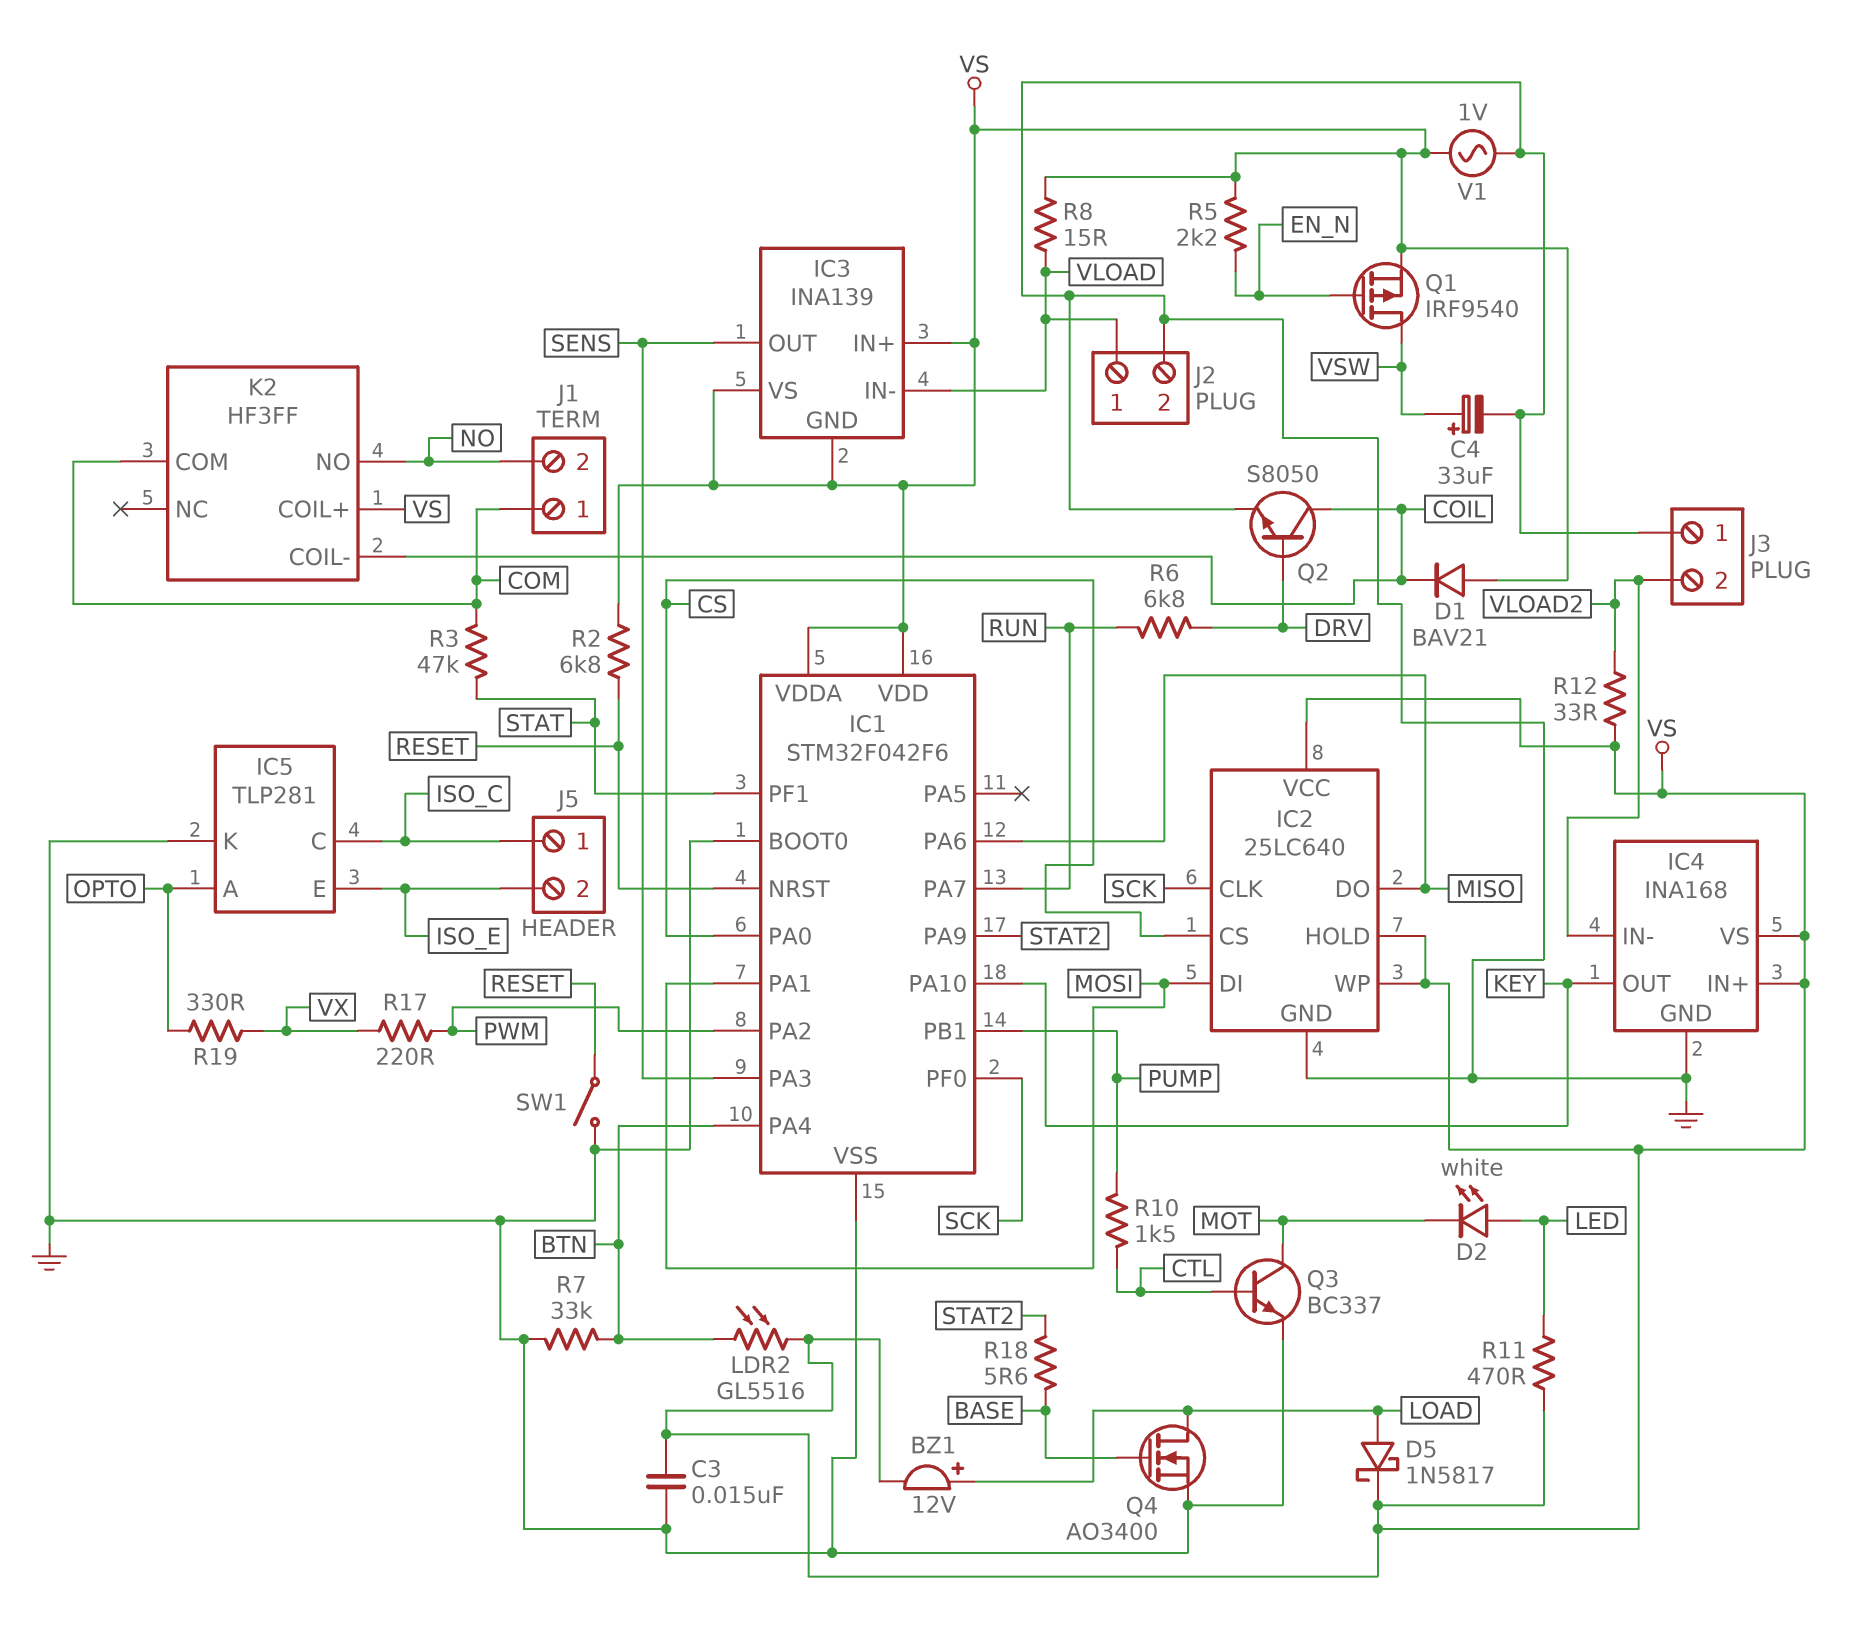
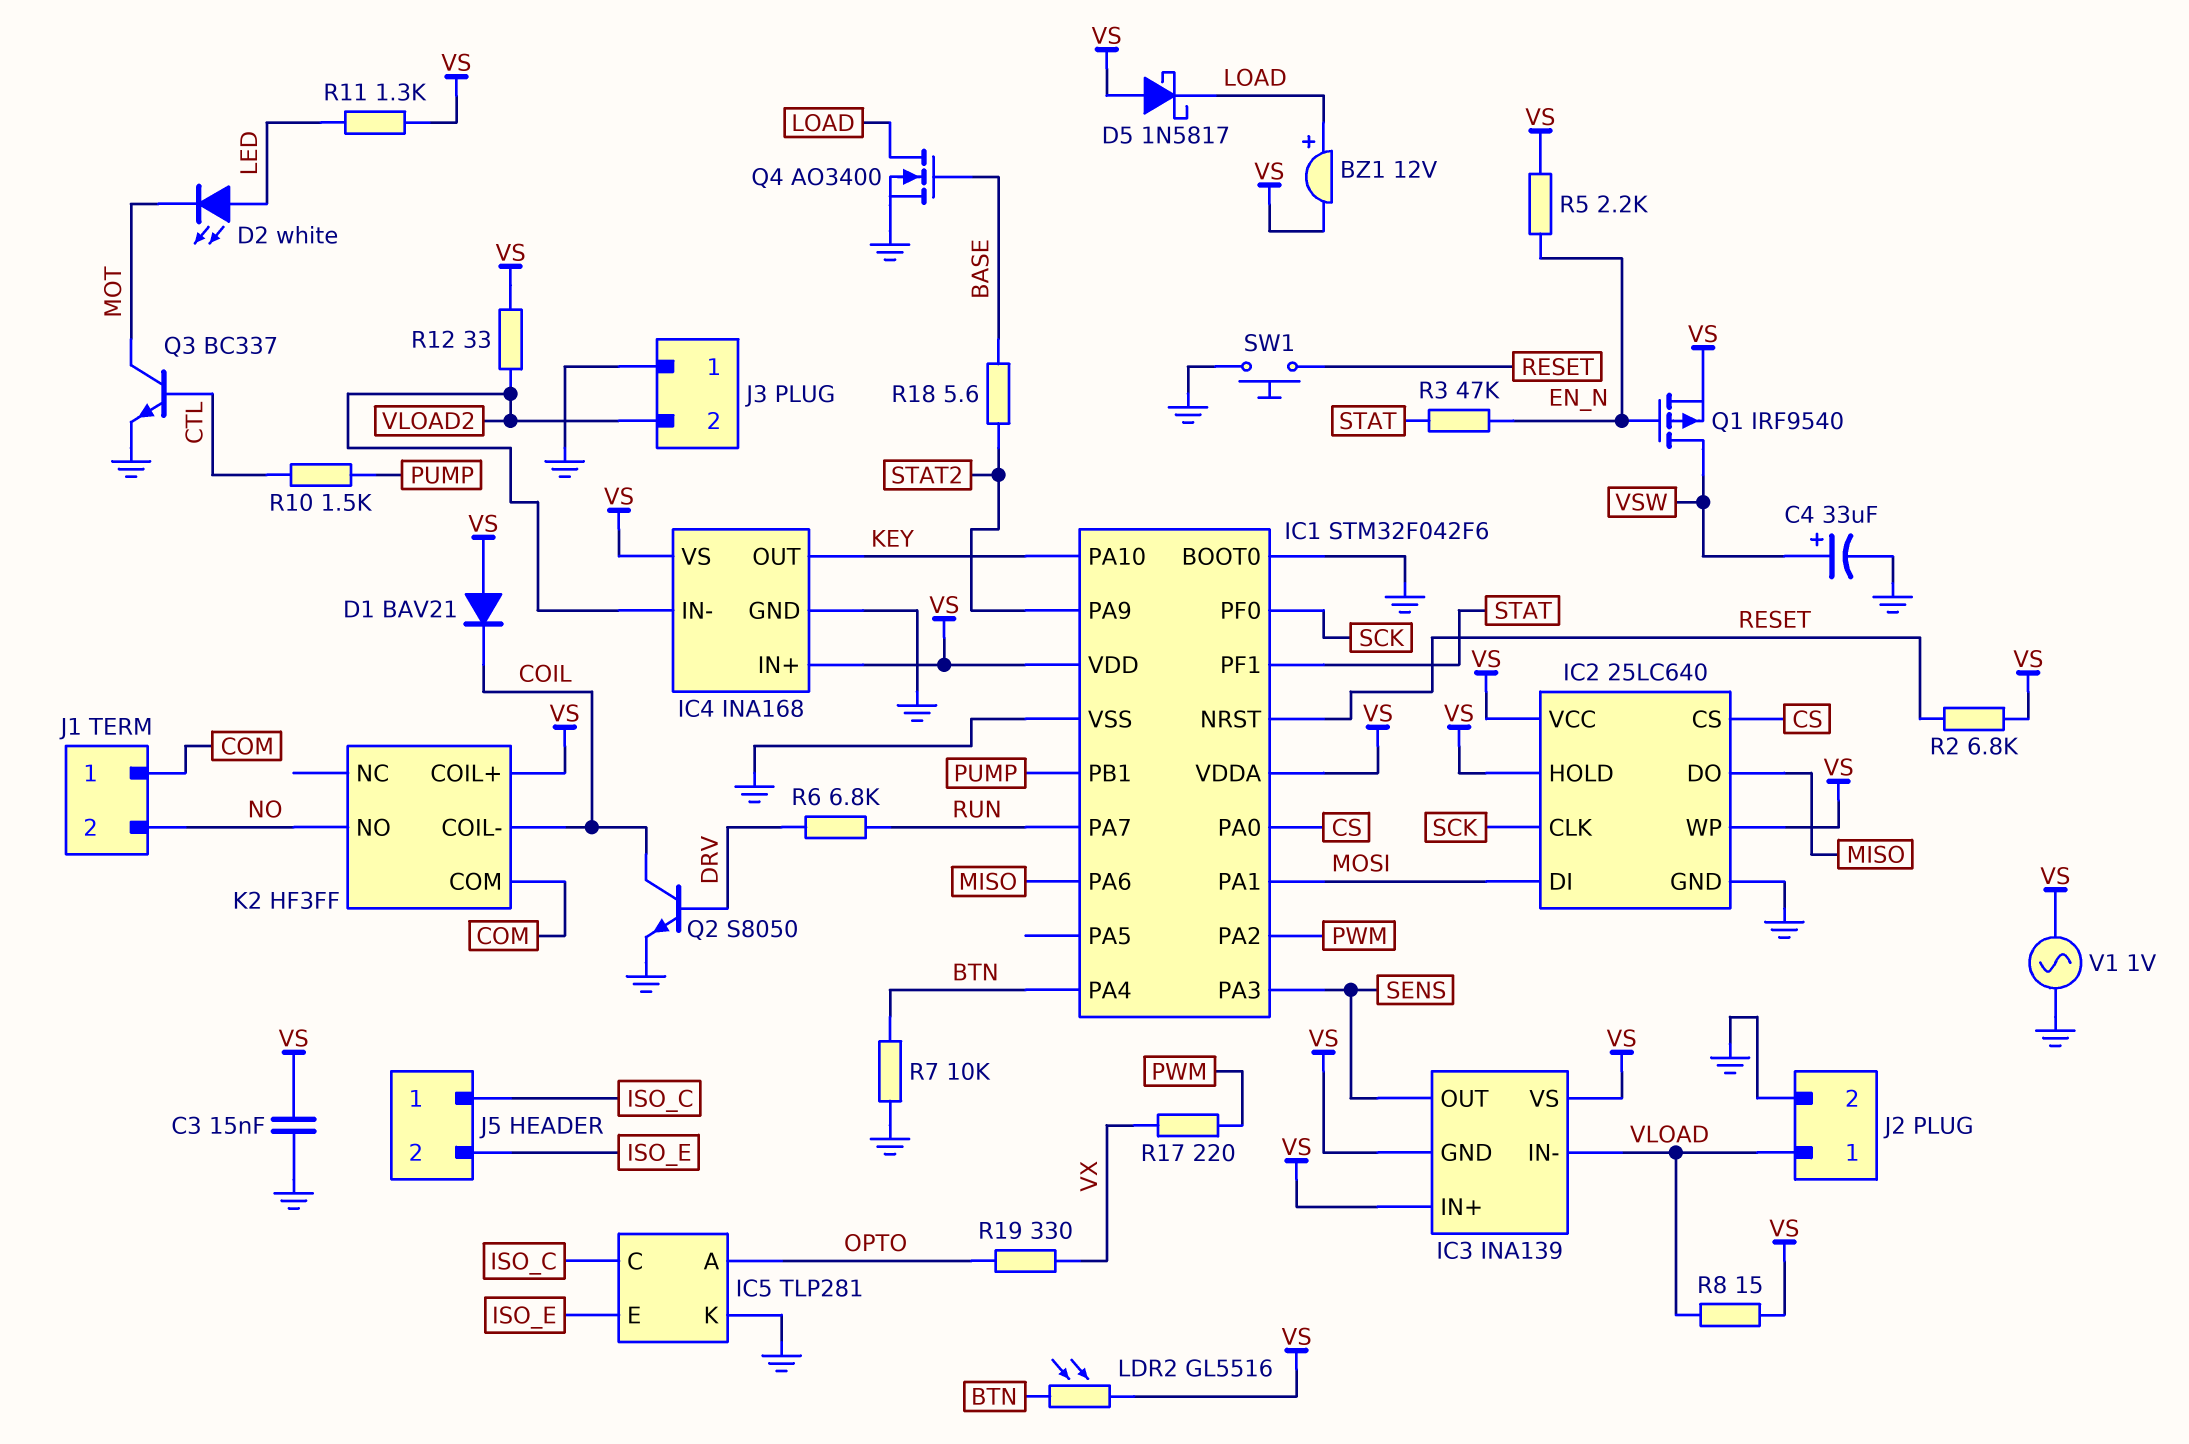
D5: schottky 1N5817 (A LOAD, K VS) -> schottky 1N5817 (A VS, K LOAD)
R3: 47k (COM, STAT) -> 47k (EN_N, STAT)
R7: 33k (BTN, GND) -> 10k (BTN, GND)
R11: 470 (LED, VS) -> 1.3k (LED, VS)
SW1: switch (GND, RESET) -> button (GND, RESET)

